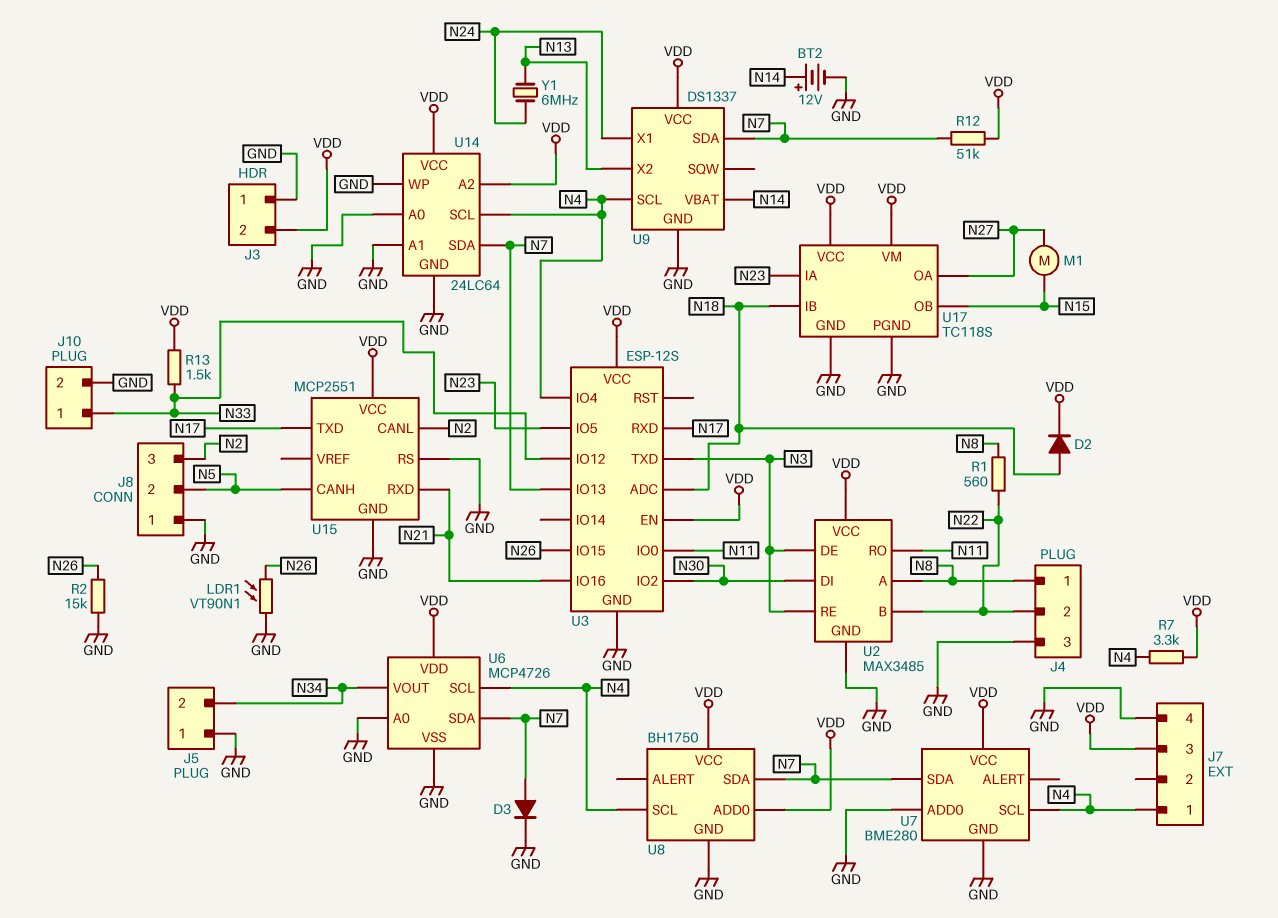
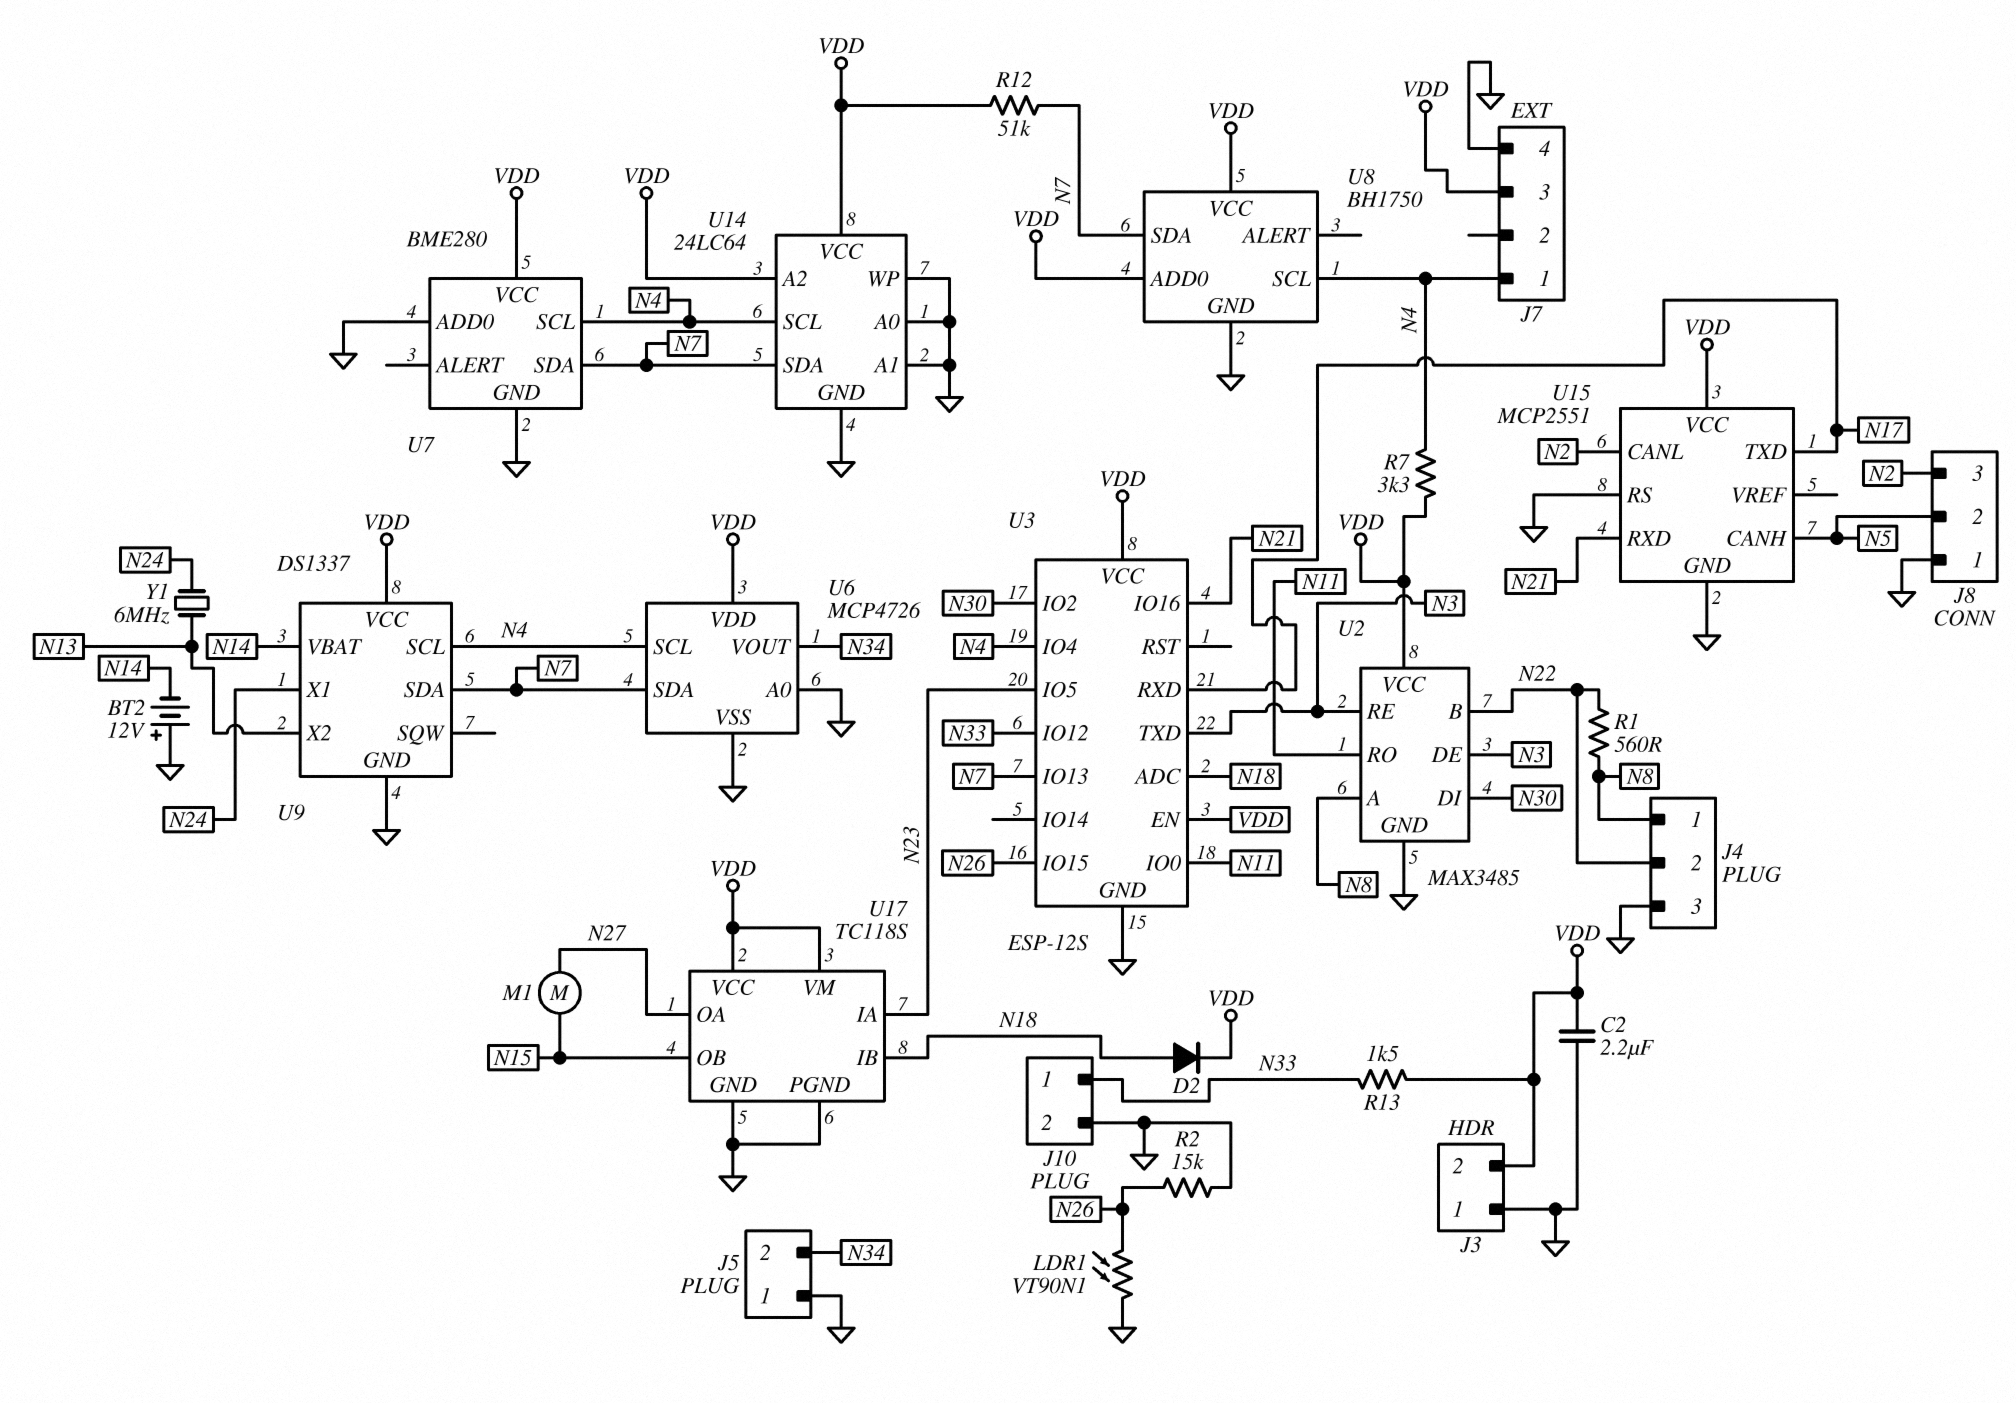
BT2: 12V (plus N14, minus GND) -> 12V (plus GND, minus N14)
C2: none -> 2.2uF (GND, VDD)
D3: diode (A N7, K GND) -> none

